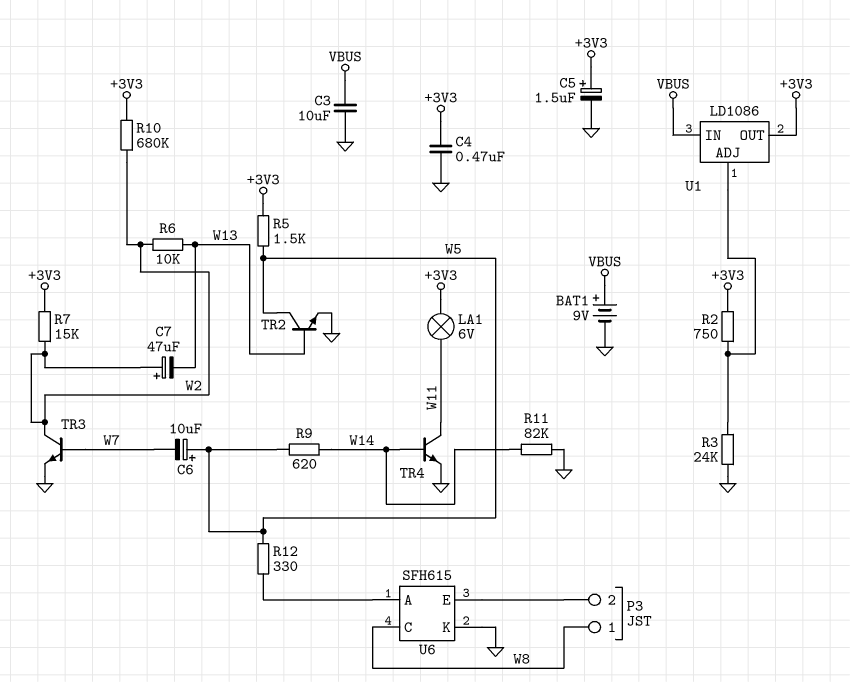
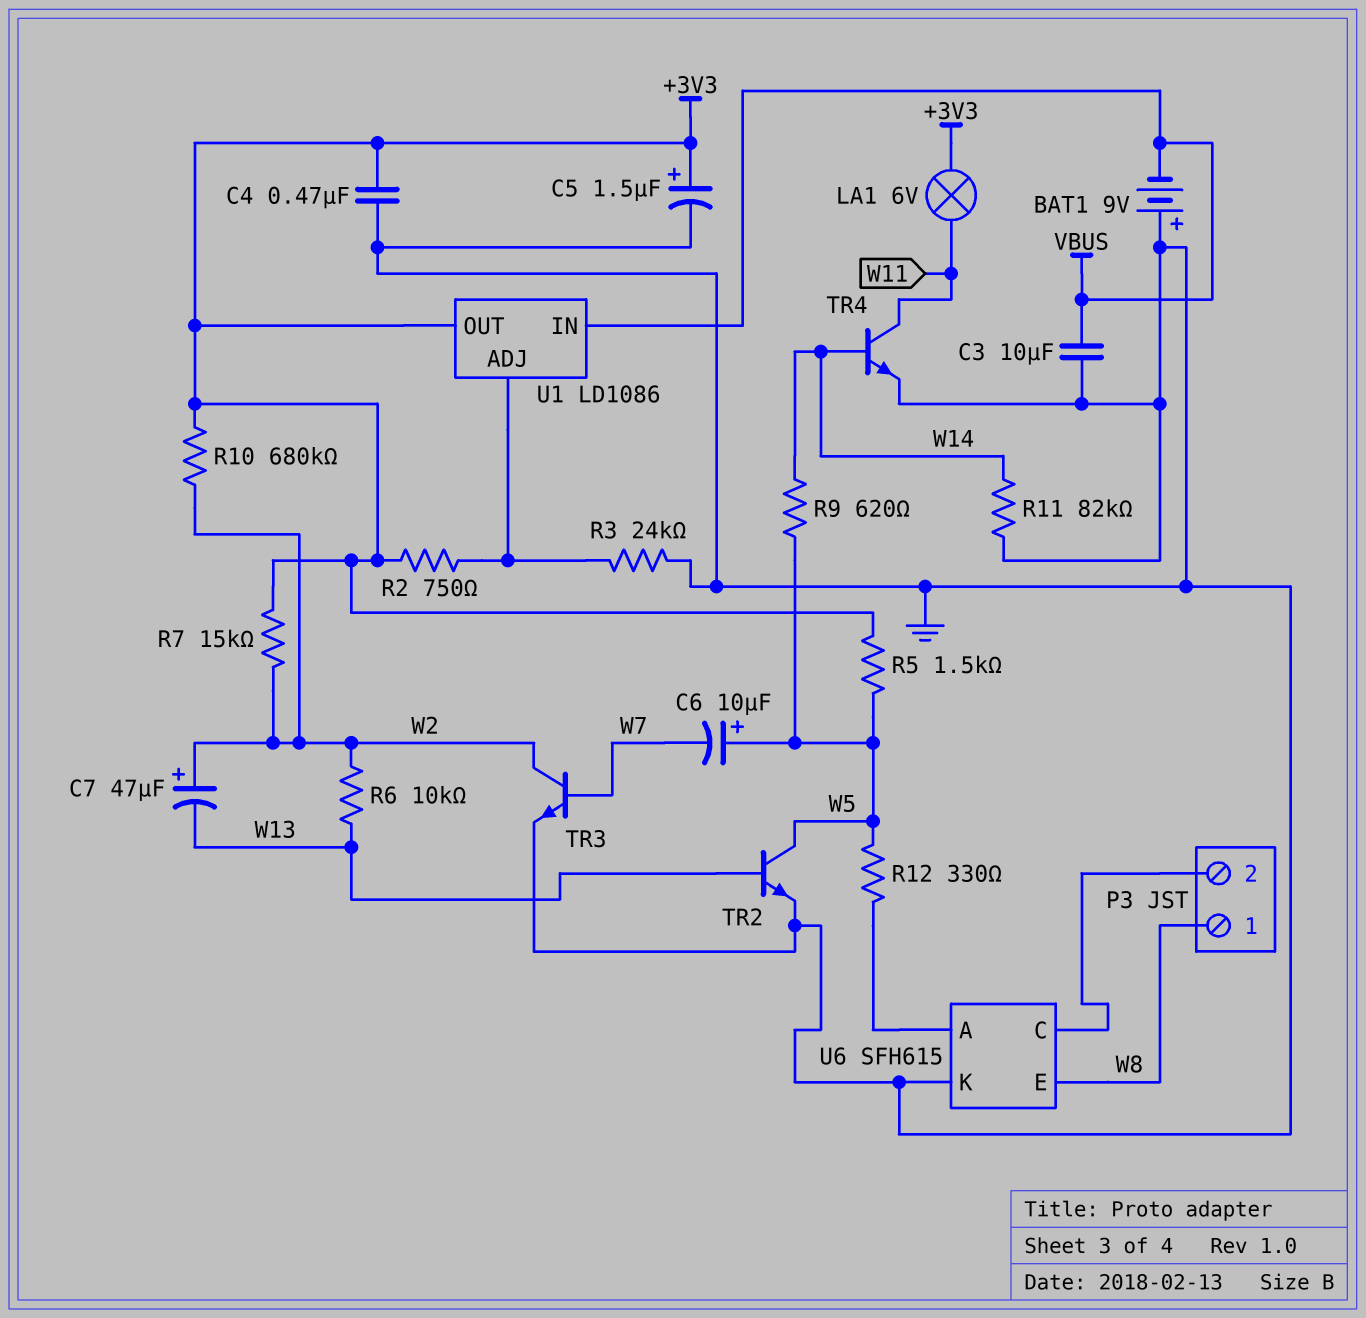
BAT1: 9V (plus VBUS, minus GND) -> 9V (plus GND, minus VBUS)
U6 pin C: W8 -> P3/2
U6 pin E: P3/2 -> W8

